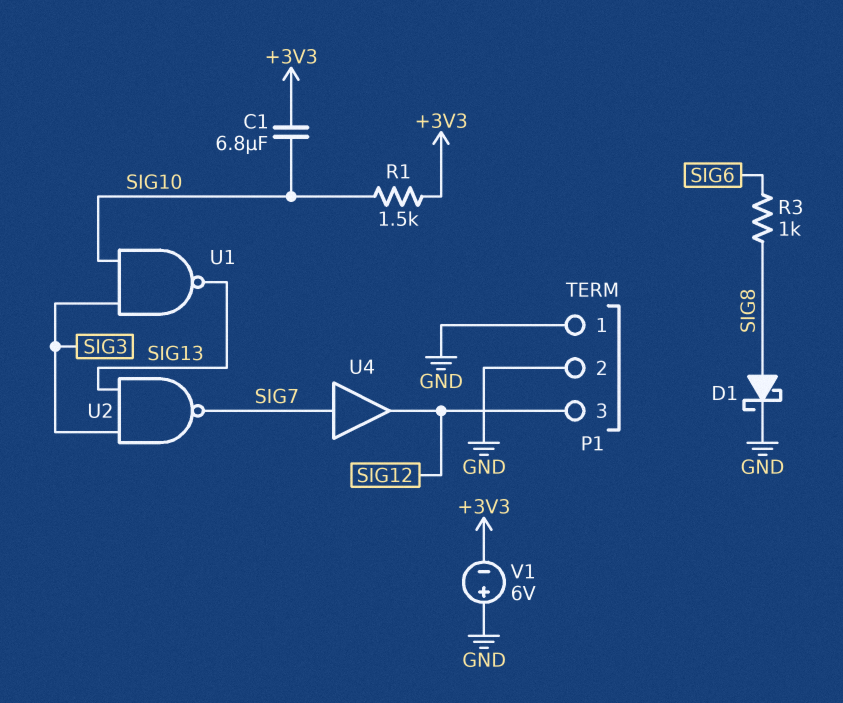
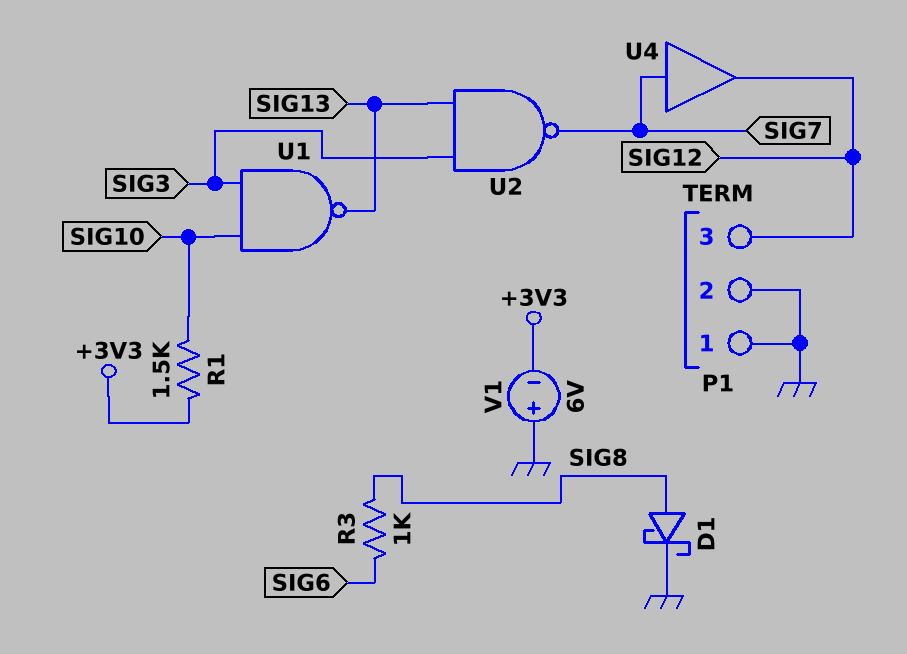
C1: 6.8uF (+3V3, SIG10) -> none

